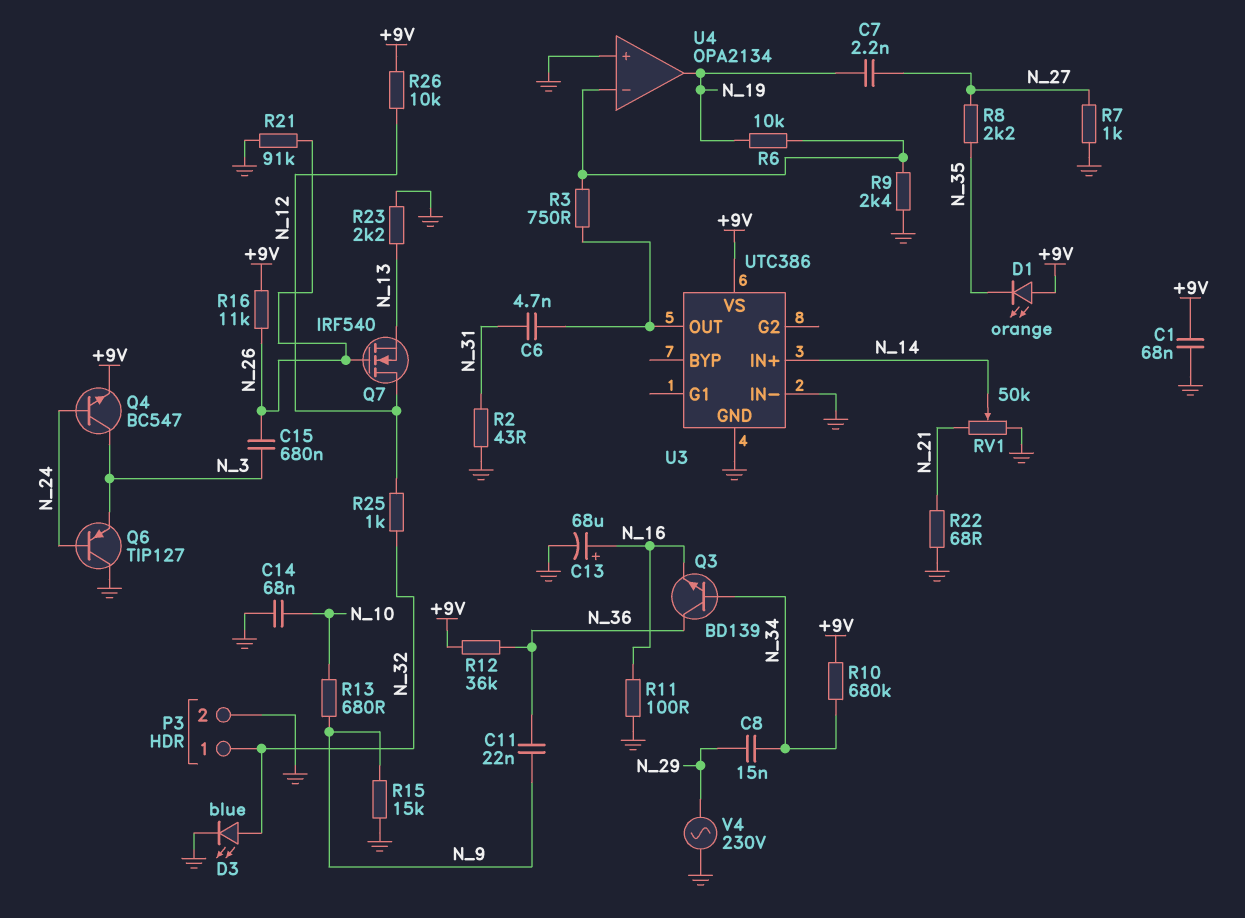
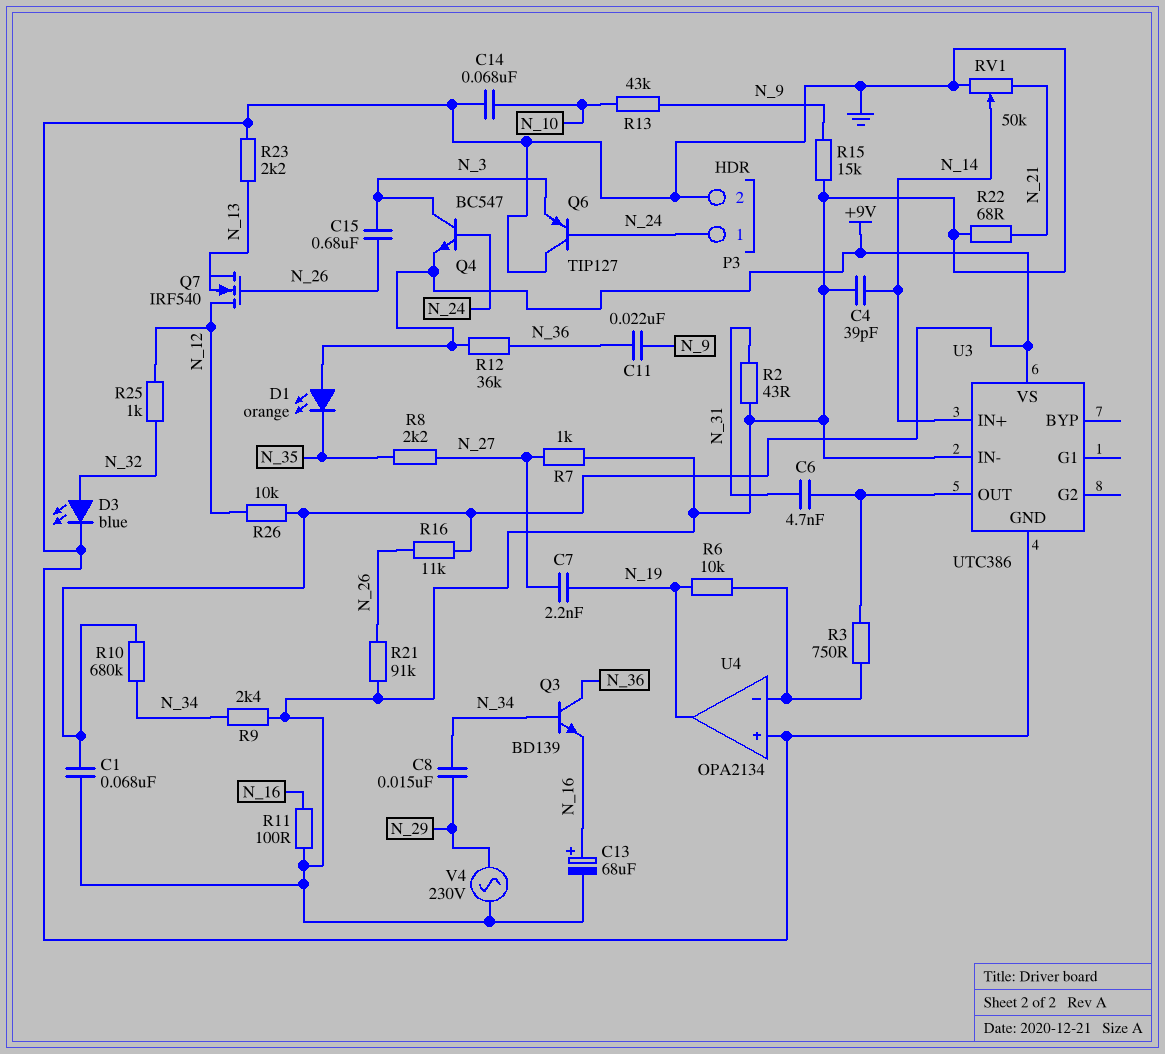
C4: none -> 39pF (GND, N_14)
P3 pin 1: N_32 -> N_24
R9: 2.4k (GND, U4/in-) -> 2.4k (GND, N_34)
R13: 680 (N_9, N_10) -> 43k (N_9, N_10)

